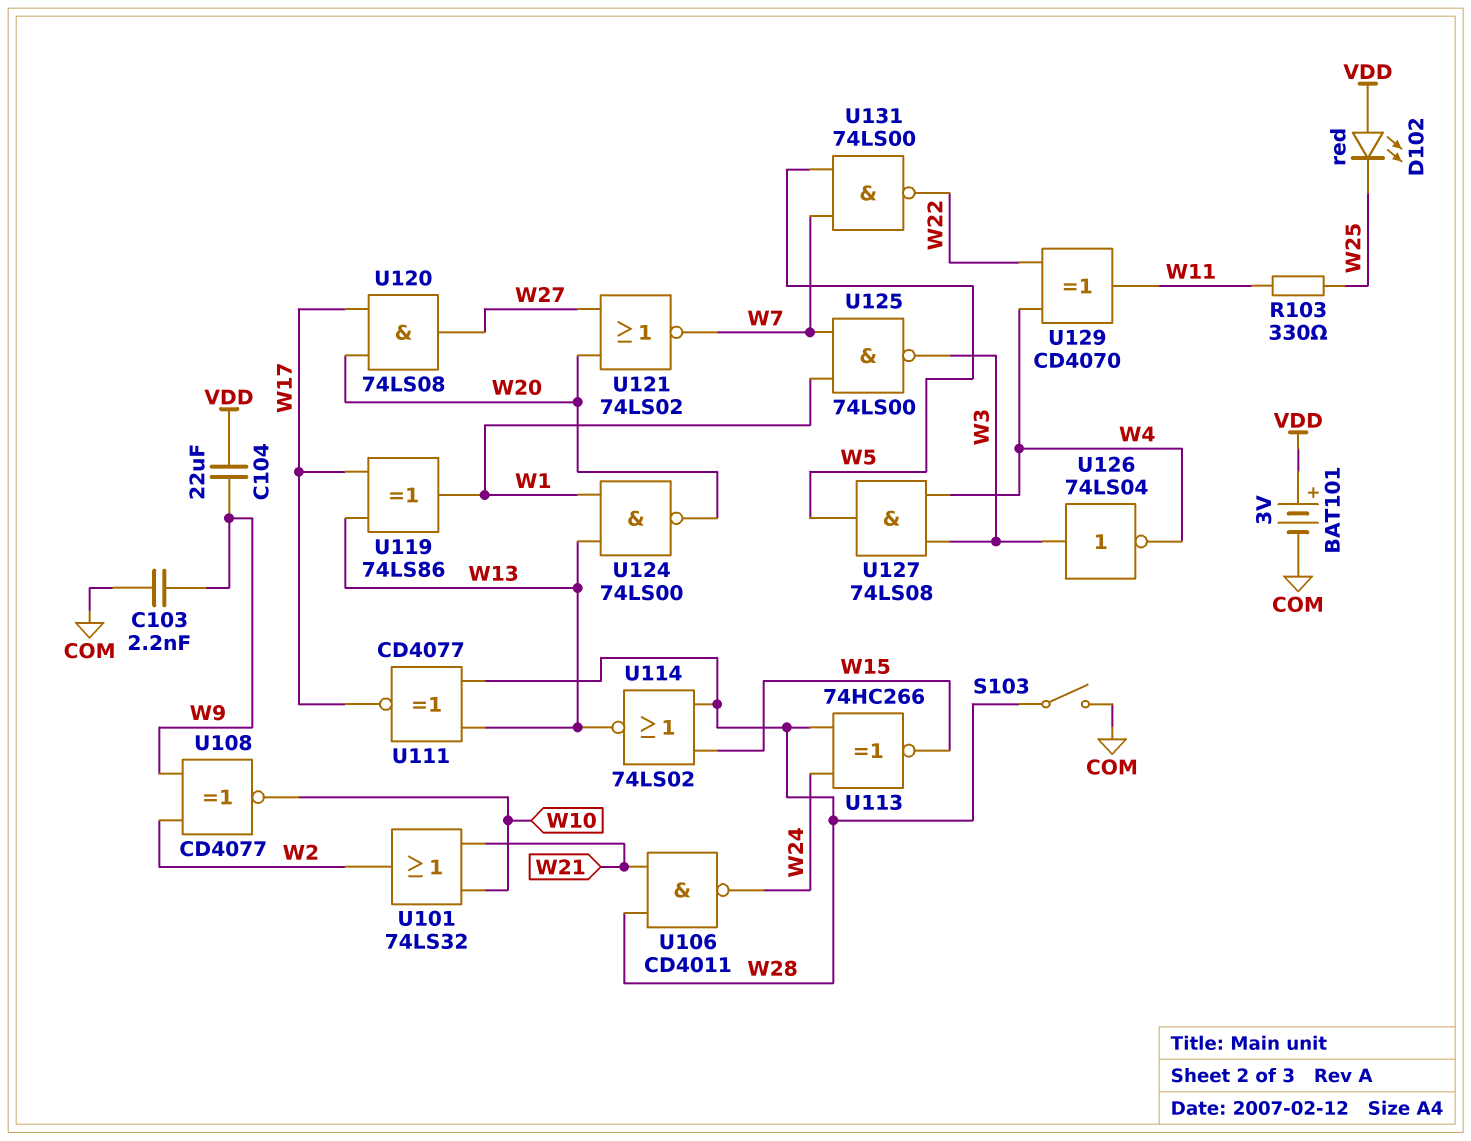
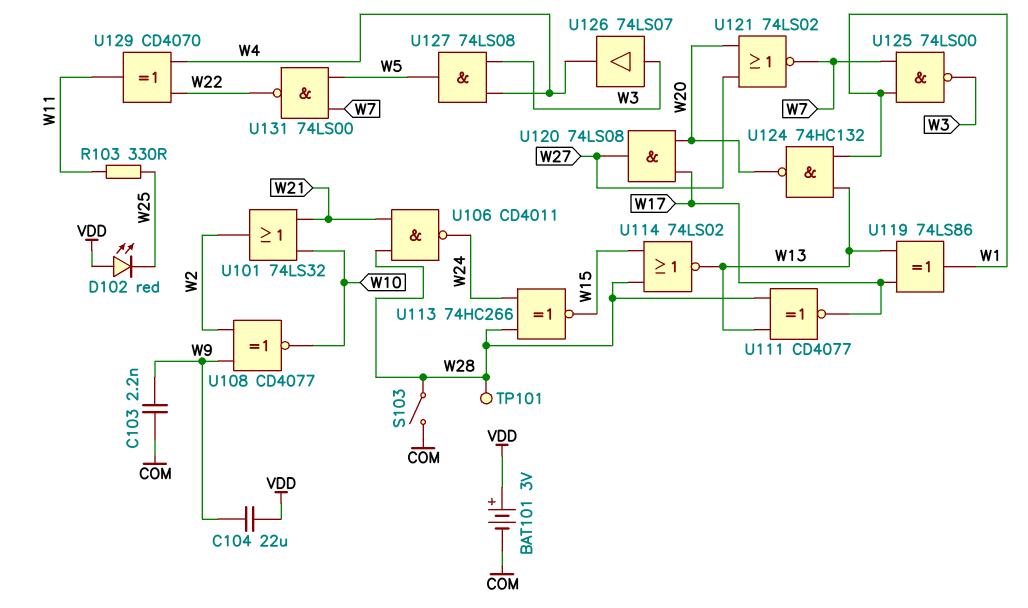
TP101: none -> test point (W28)
U124: NAND 74LS00 (in W1, in W13, out W20) -> NAND 74HC132 (in W1, in W13, out W20)
U126: NOT 74LS04 (in W3, out W4) -> buffer 74LS07 (in W3, out W4)

